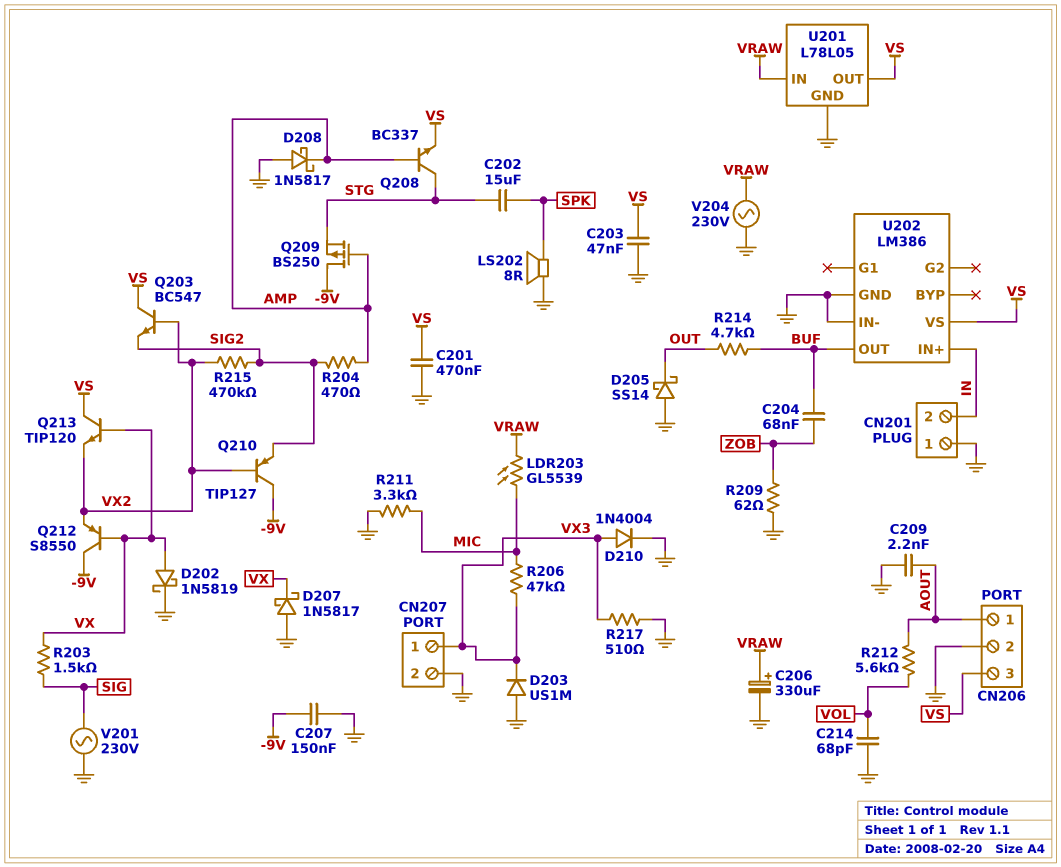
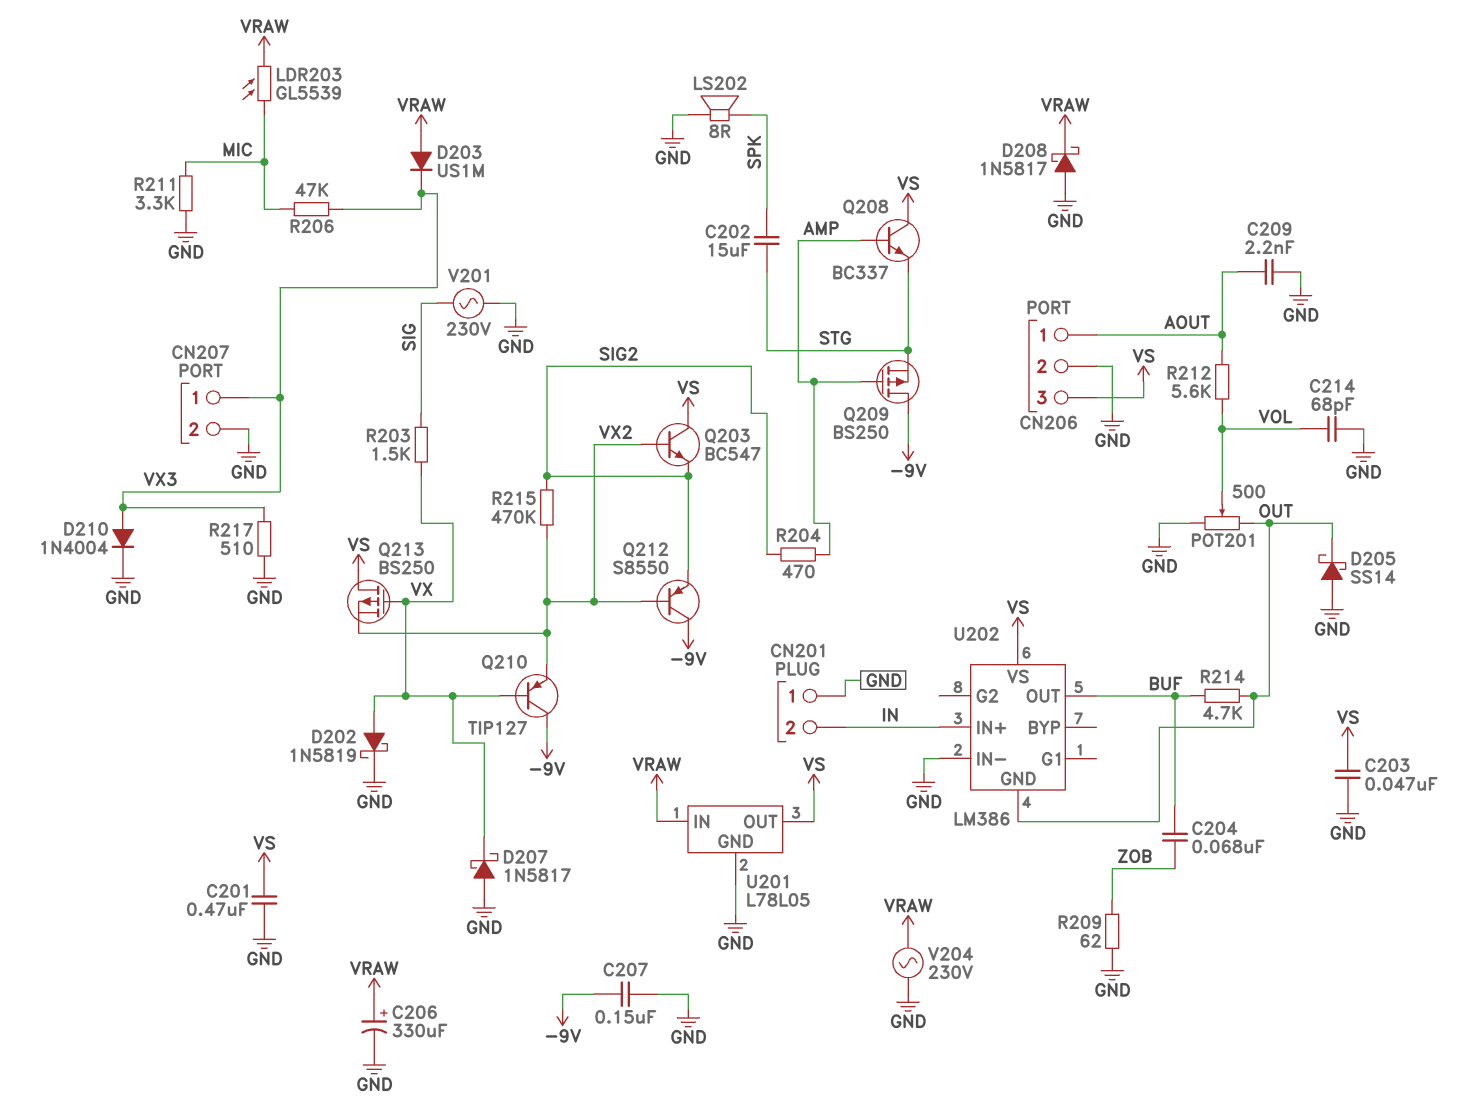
D203: diode US1M (A GND, K VX3) -> diode US1M (A VRAW, K VX3)
D208: schottky 1N5817 (A GND, K AMP) -> schottky 1N5817 (A GND, K VRAW)
POT201: none -> 500 (GND, OUT, wiper VOL)
Q208: NPN BC337 (B AMP, C STG, E VS) -> NPN BC337 (B AMP, C VS, E STG)
Q210: PNP TIP127 (B VX2, C -9V, E SIG2) -> PNP TIP127 (B VX, C -9V, E VX2)
Q212: PNP S8550 (B VX, C -9V, E VX2) -> PNP S8550 (B VX2, C -9V, E SIG2)
Q213: NPN TIP120 (B VX, C VS, E VX2) -> PMOS BS250 (G VX, D VS, S VX2)
U202 pin GND: GND -> OUT

